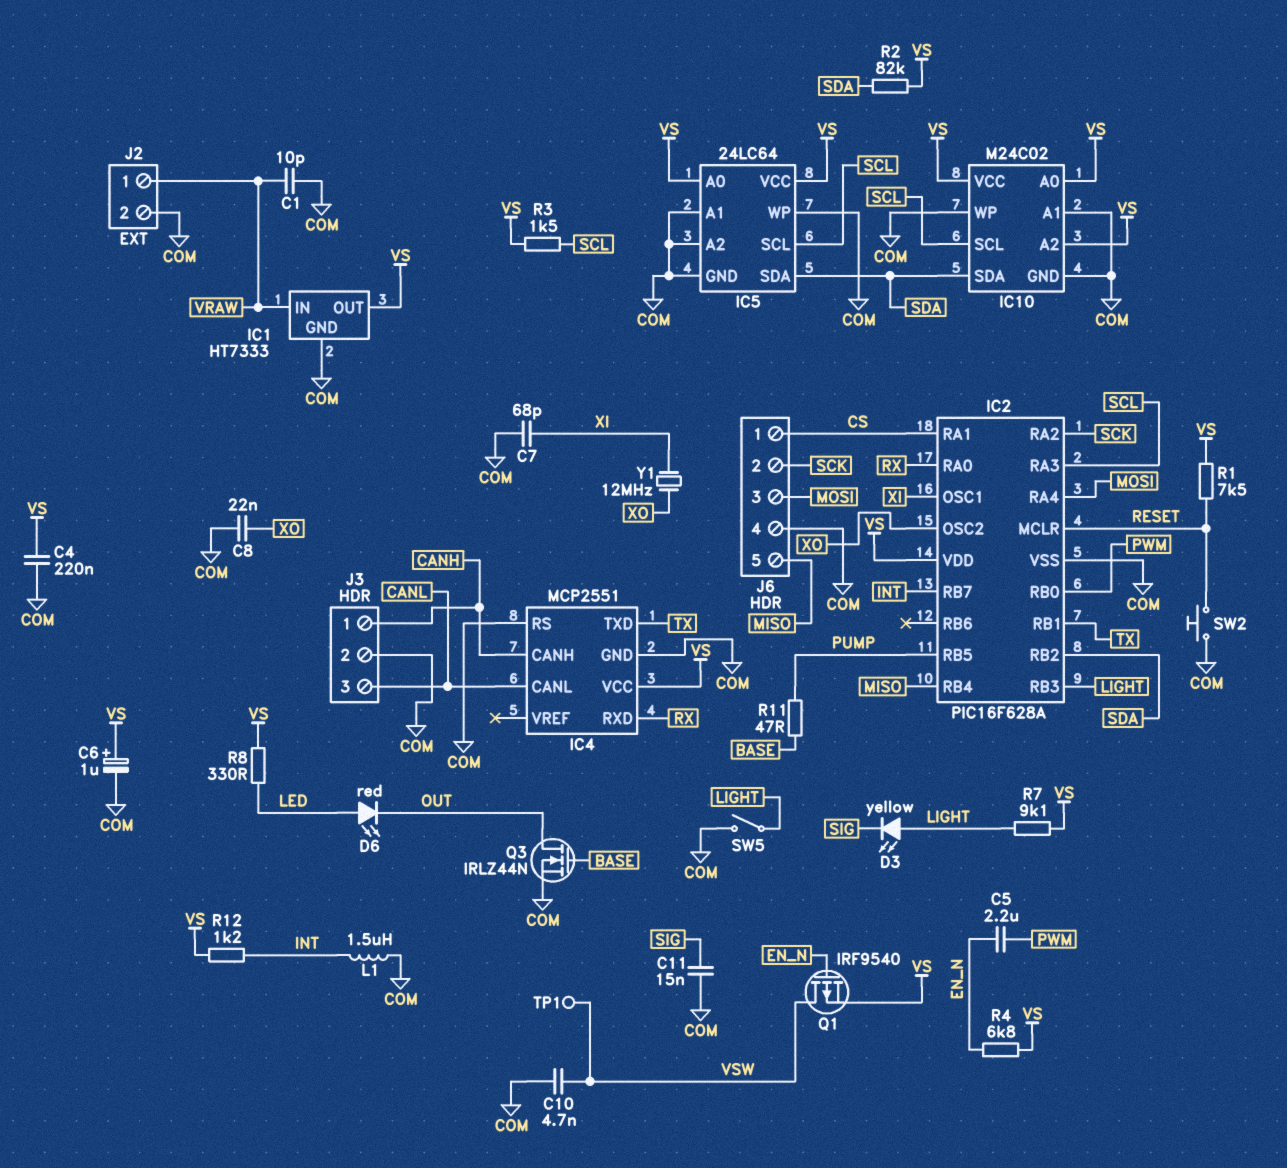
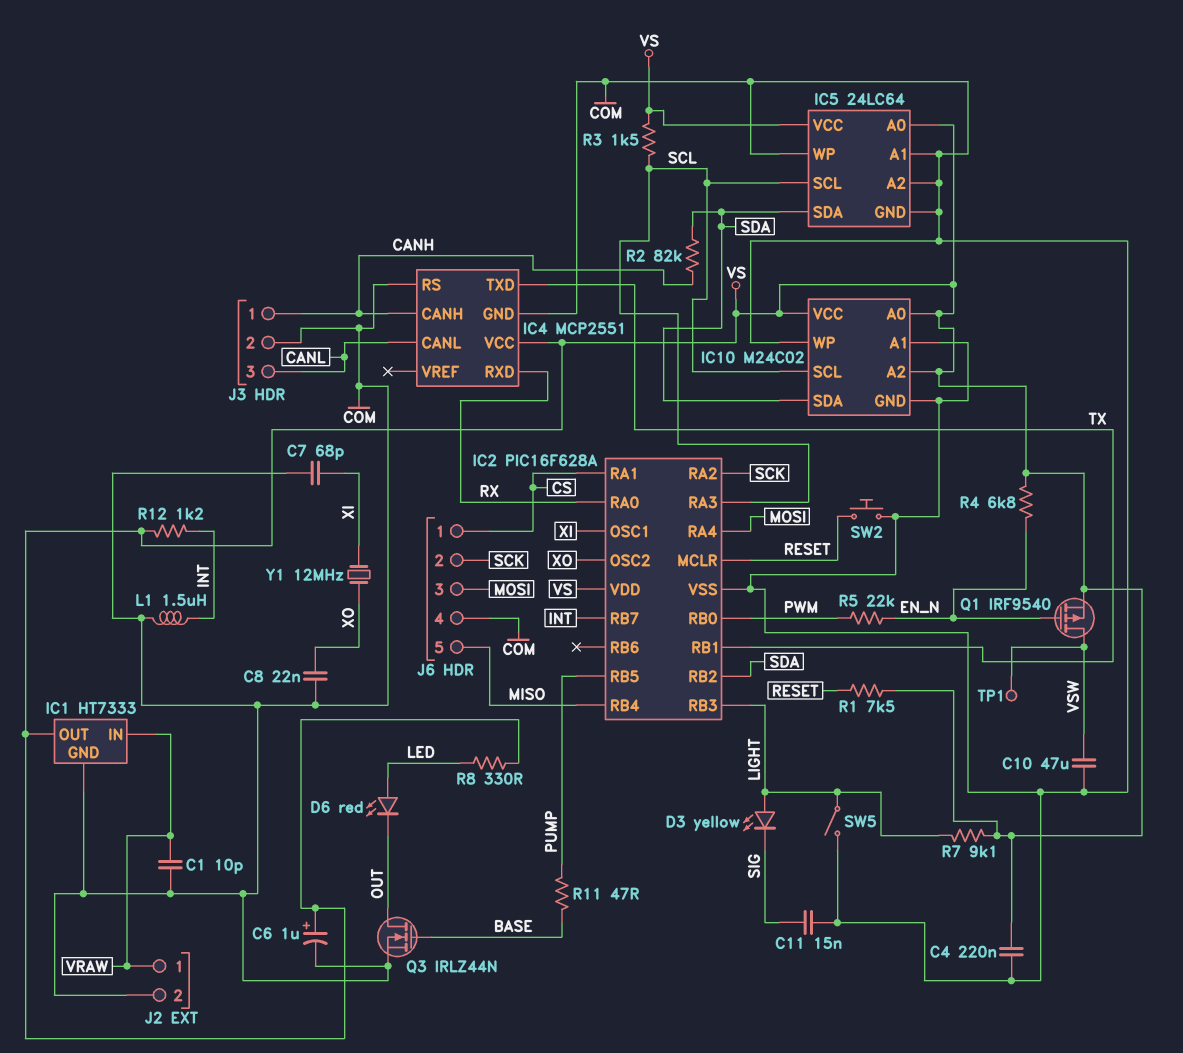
C5: 2.2uF (EN_N, PWM) -> none
C10: 4.7nF (COM, VSW) -> 47uF (COM, VSW)
R2: 82k (SDA, VS) -> 82k (CANH, SDA)
R5: none -> 22k (EN_N, PWM)

